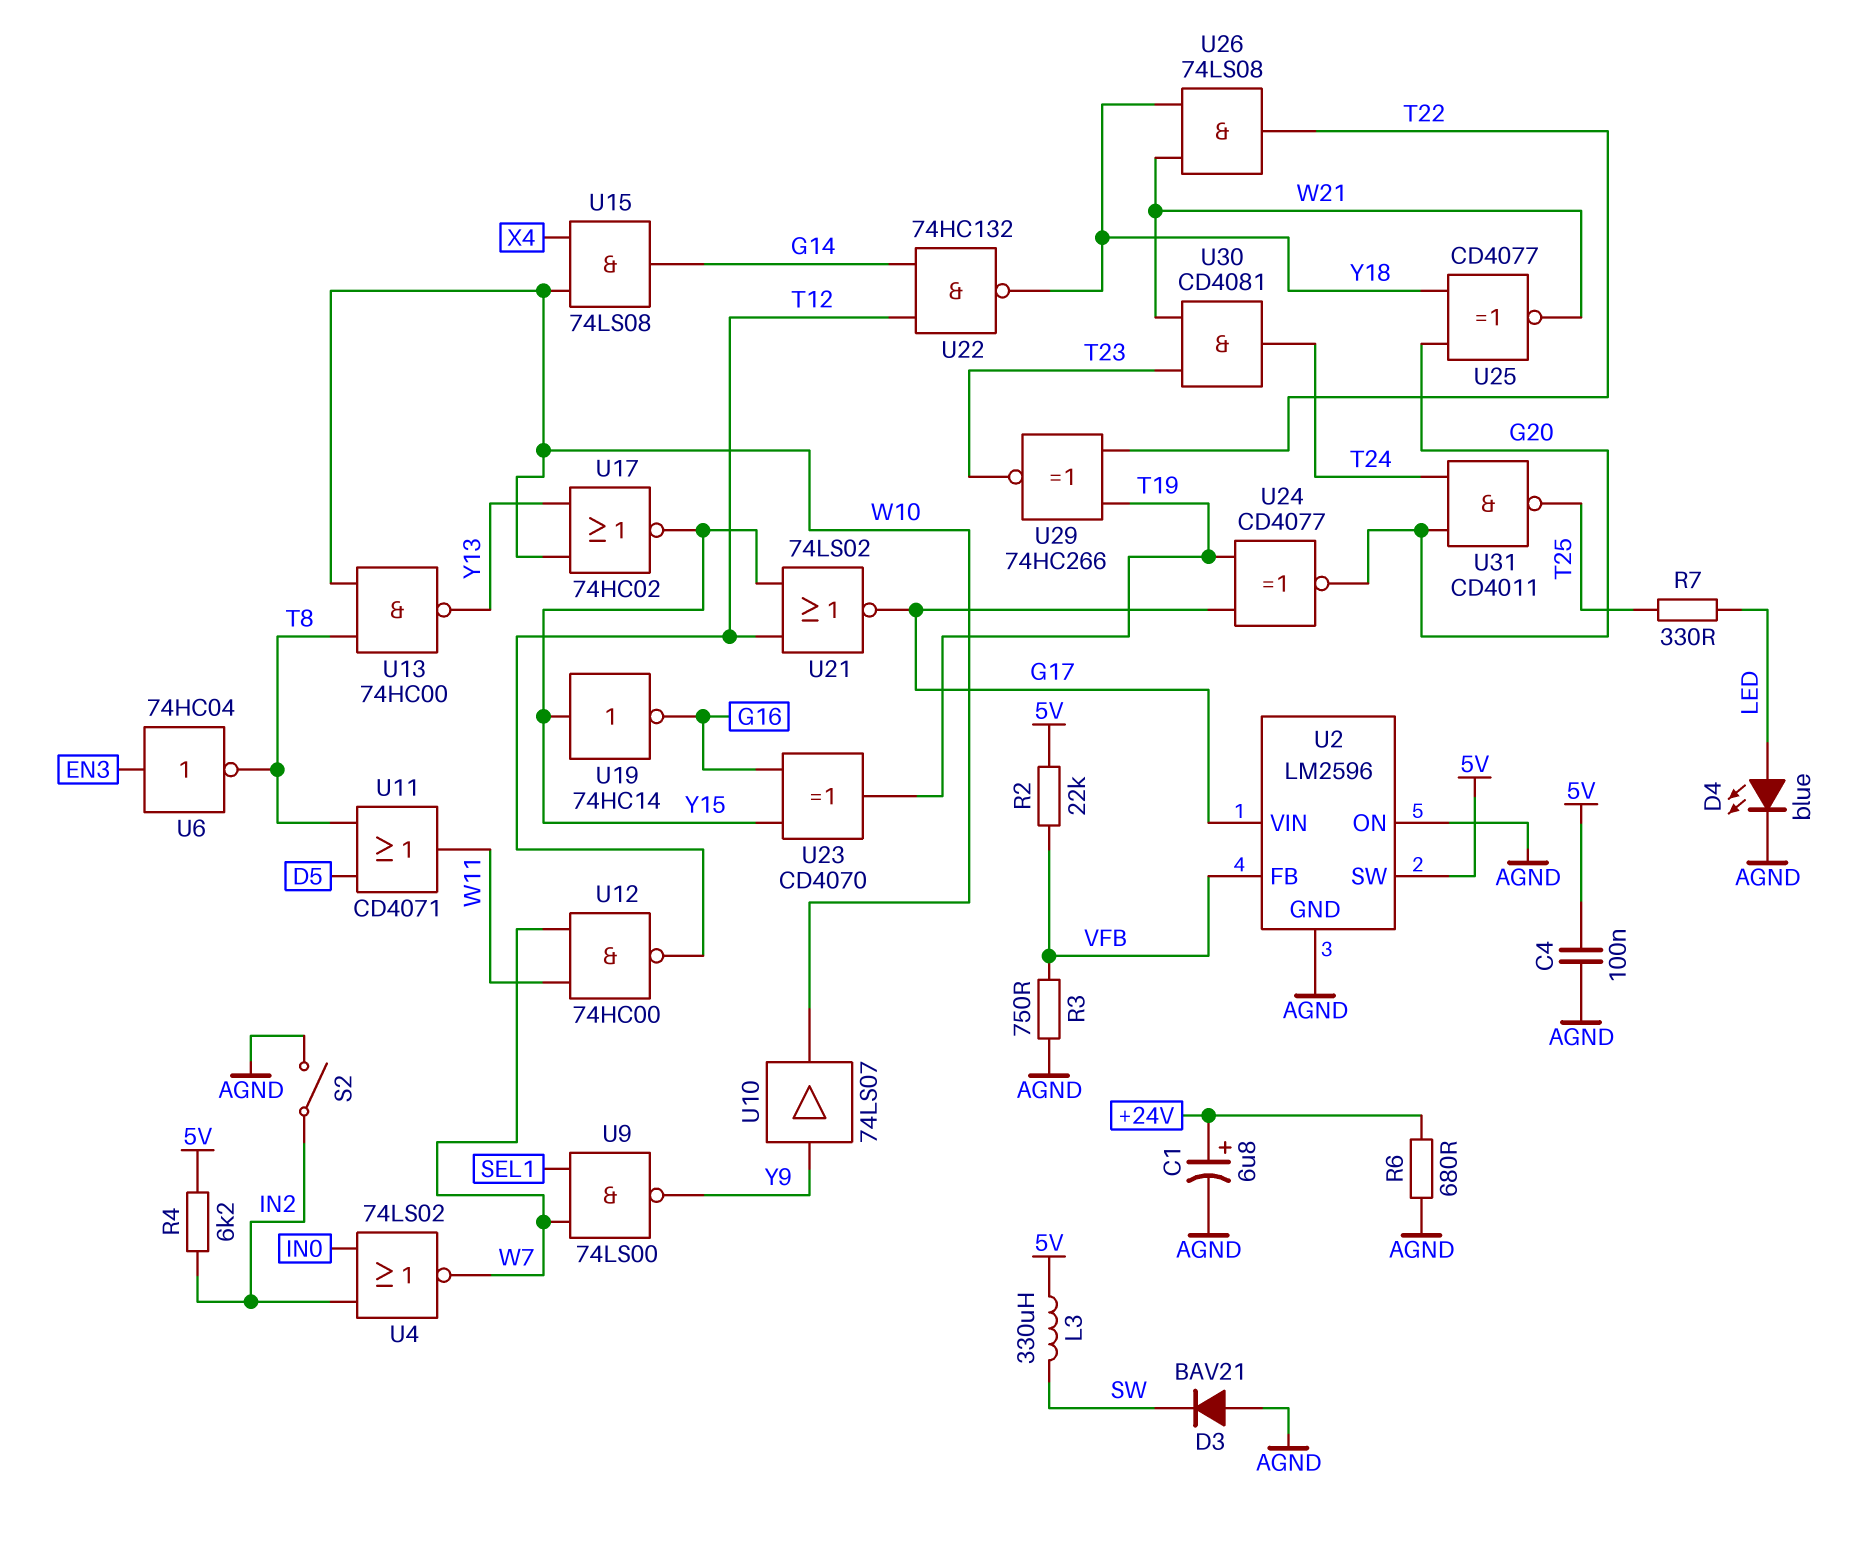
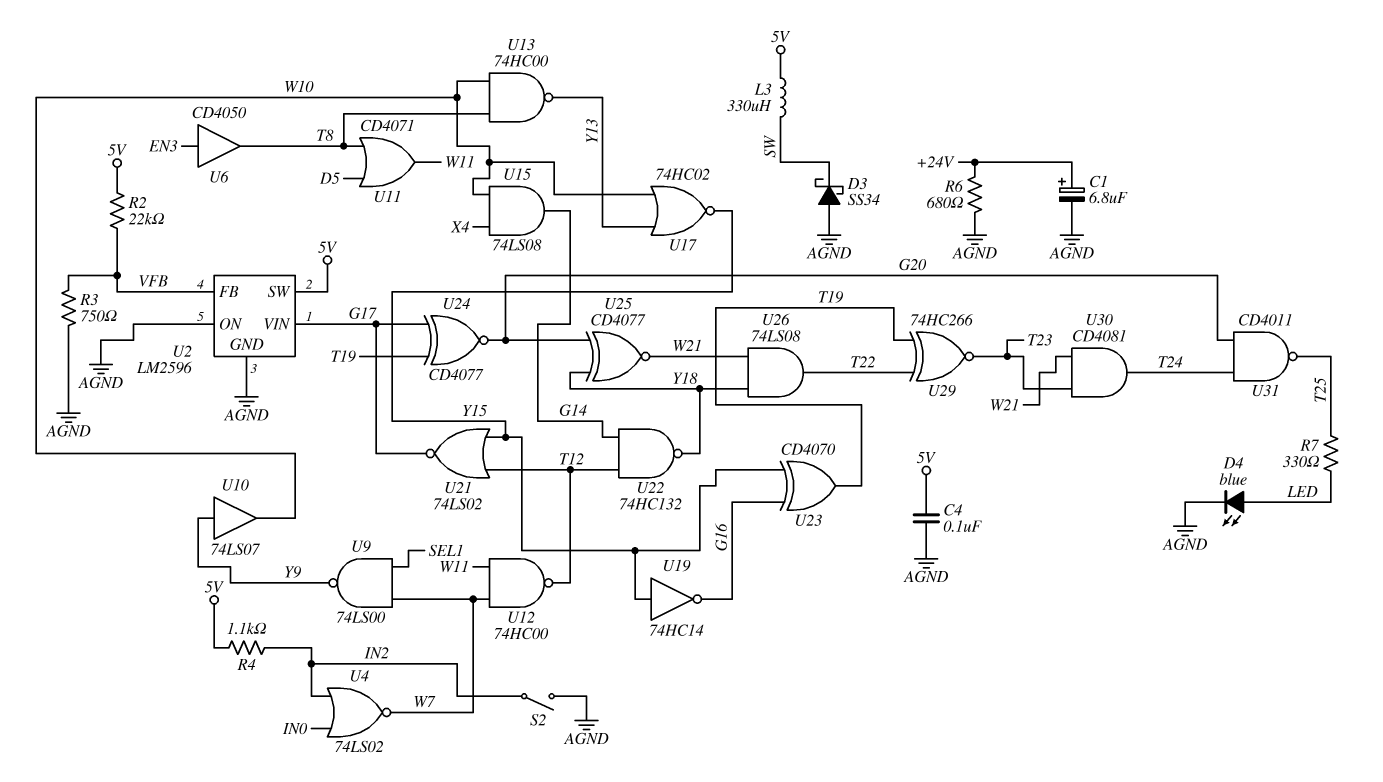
D3: diode BAV21 (A AGND, K SW) -> schottky SS34 (A AGND, K SW)
R4: 6.2k (5V, IN2) -> 1.1k (5V, IN2)
U6: NOT 74HC04 (in EN3, out T8) -> buffer CD4050 (in EN3, out T8)

